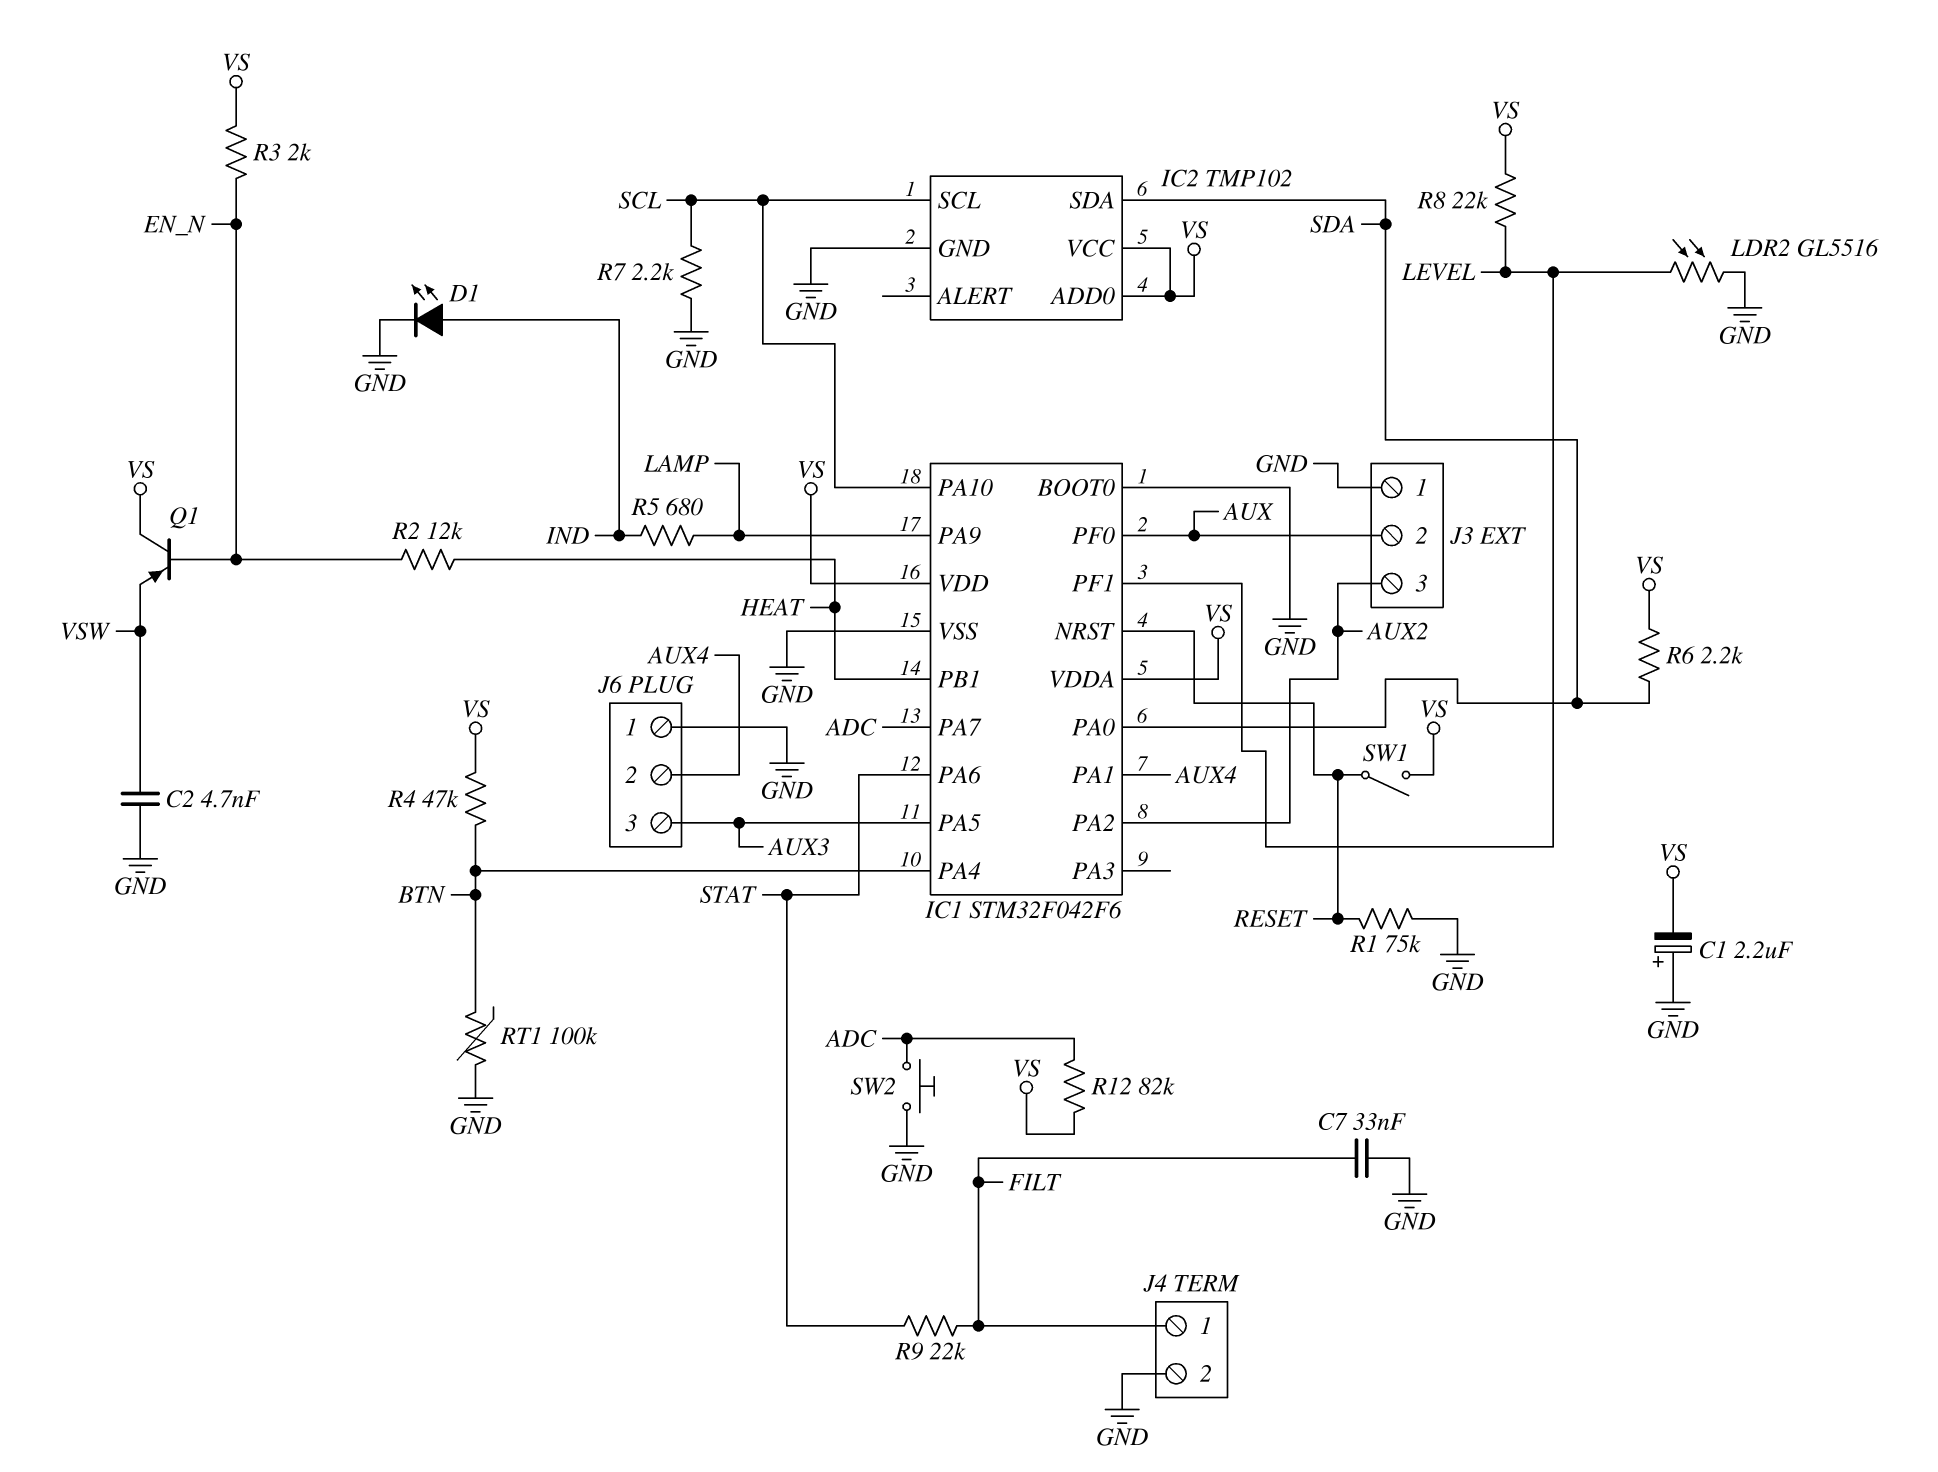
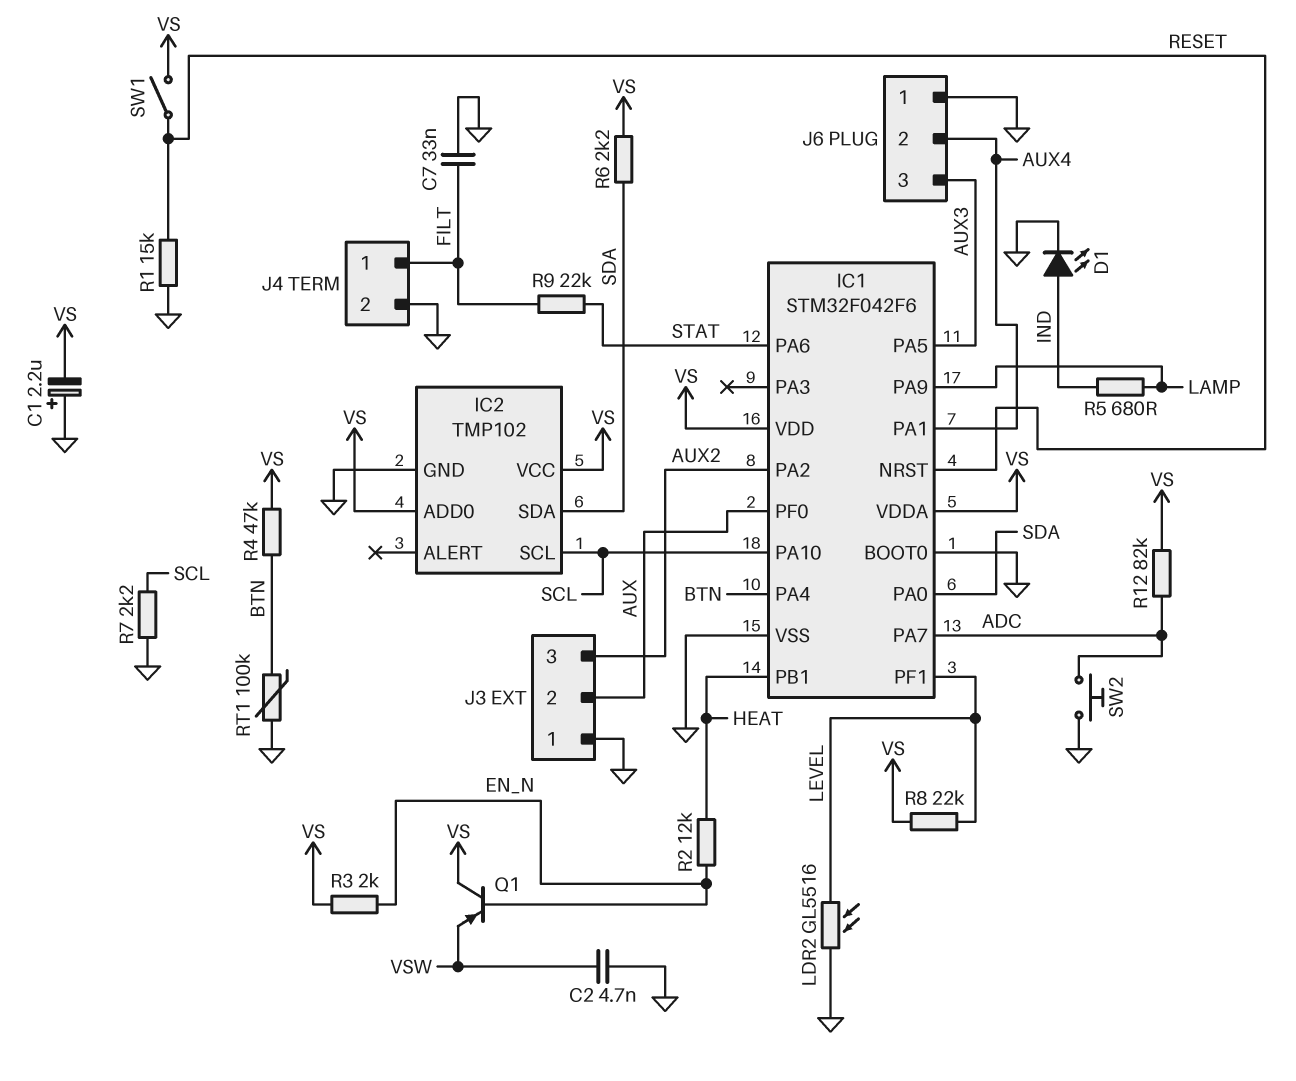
R1: 75k (GND, RESET) -> 15k (GND, RESET)

